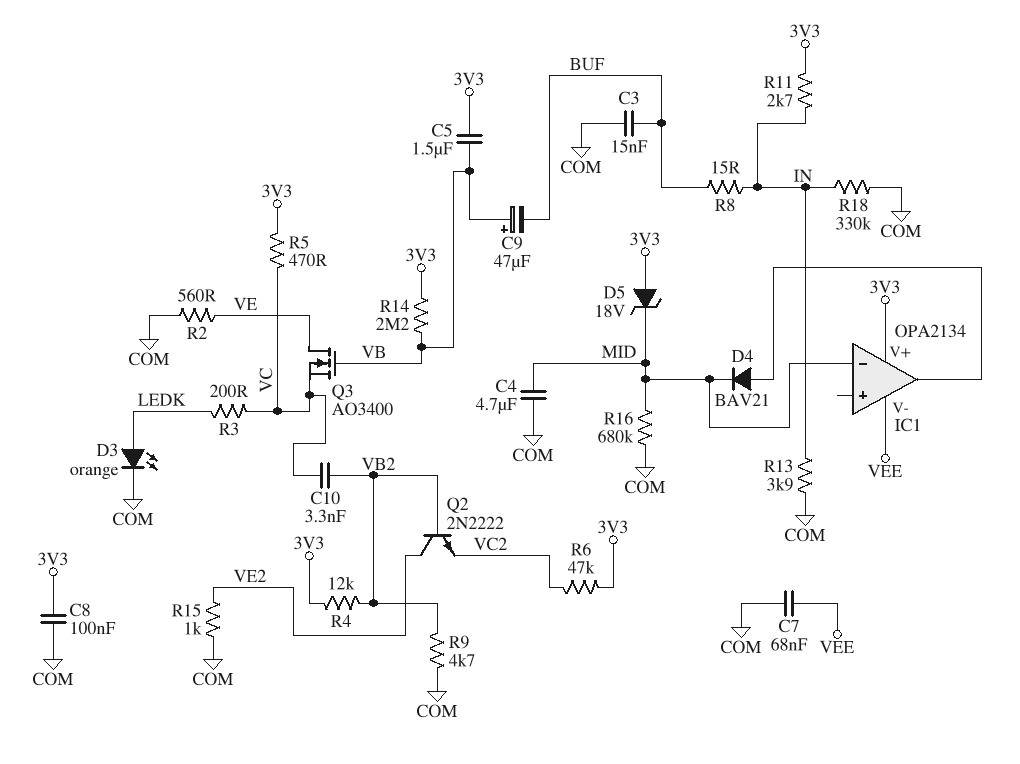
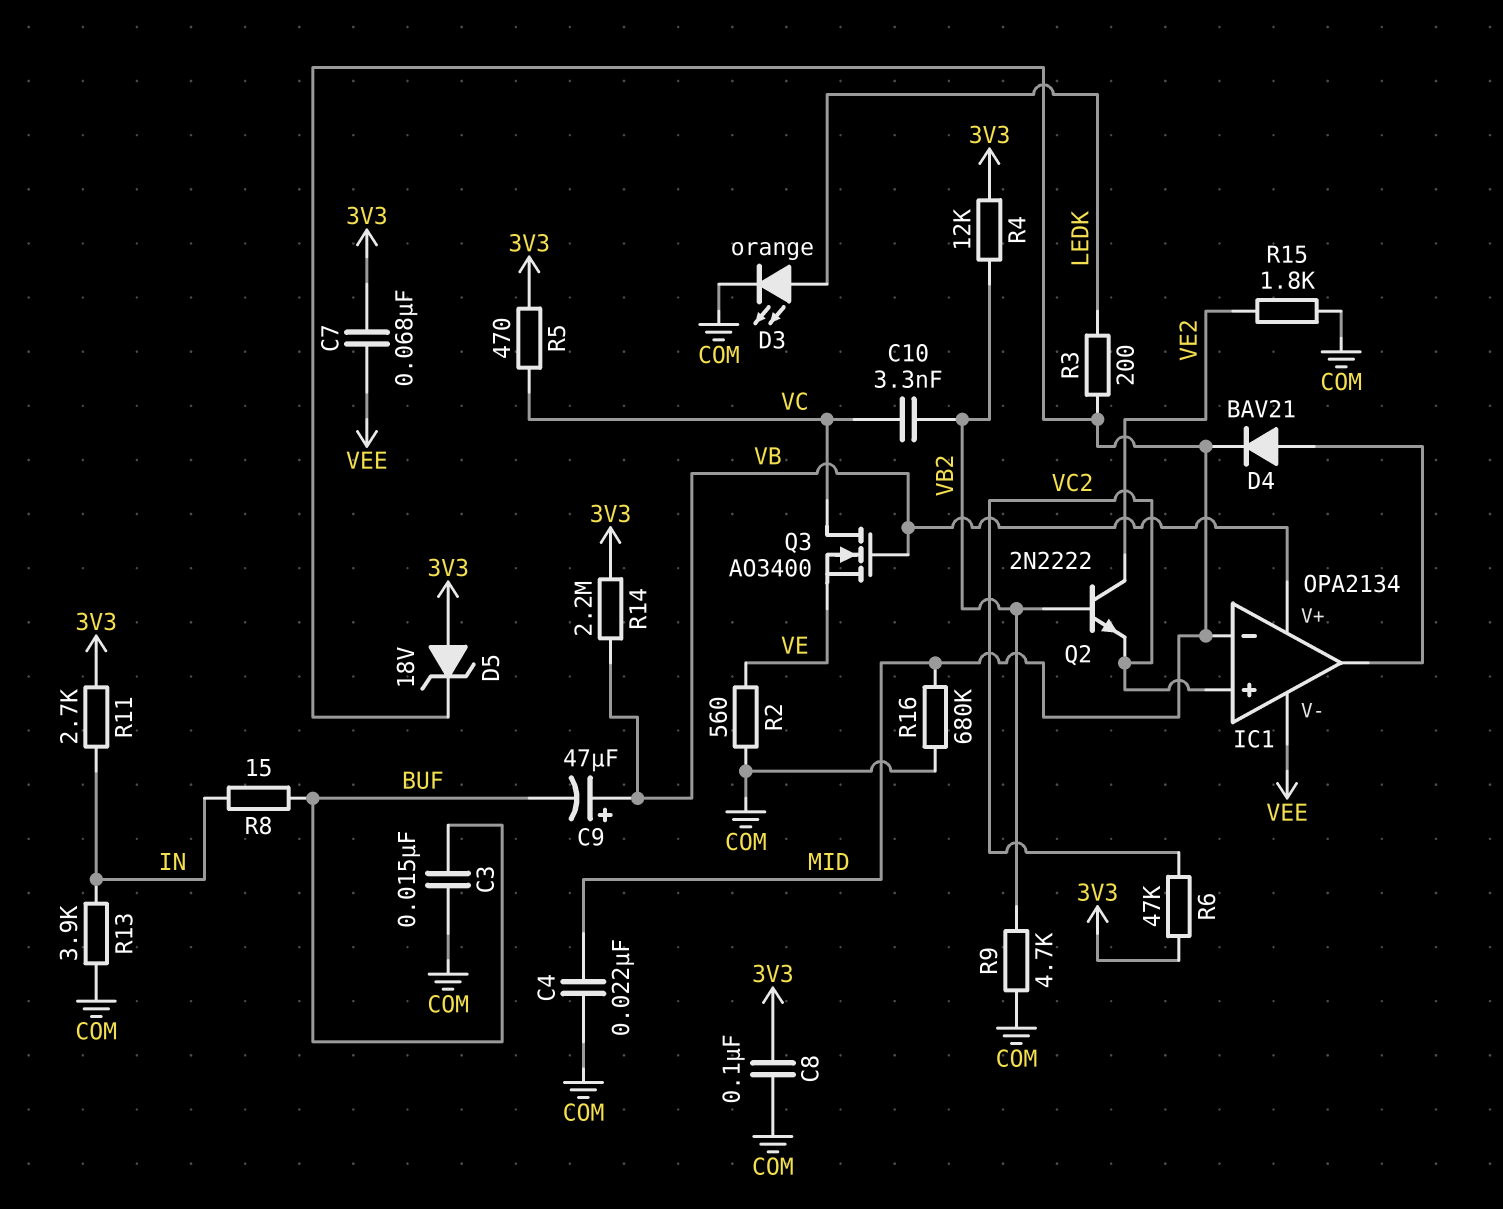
C4: 4.7uF (COM, MID) -> 22nF (COM, MID)
C5: 1.5uF (3V3, VB) -> none
C7: 68nF (COM, VEE) -> 68nF (3V3, VEE)
IC1 pin V+: 3V3 -> VB
IC1 pin in+: none -> VC2
Q3: NMOS AO3400 (G VB, D VE, S VC) -> NMOS AO3400 (G VB, D VC, S VE)
R3: 200 (LEDK, VC) -> 200 (LEDK, MID)
R15: 1k (COM, VE2) -> 1.8k (COM, VE2)
R18: 330k (COM, IN) -> none

